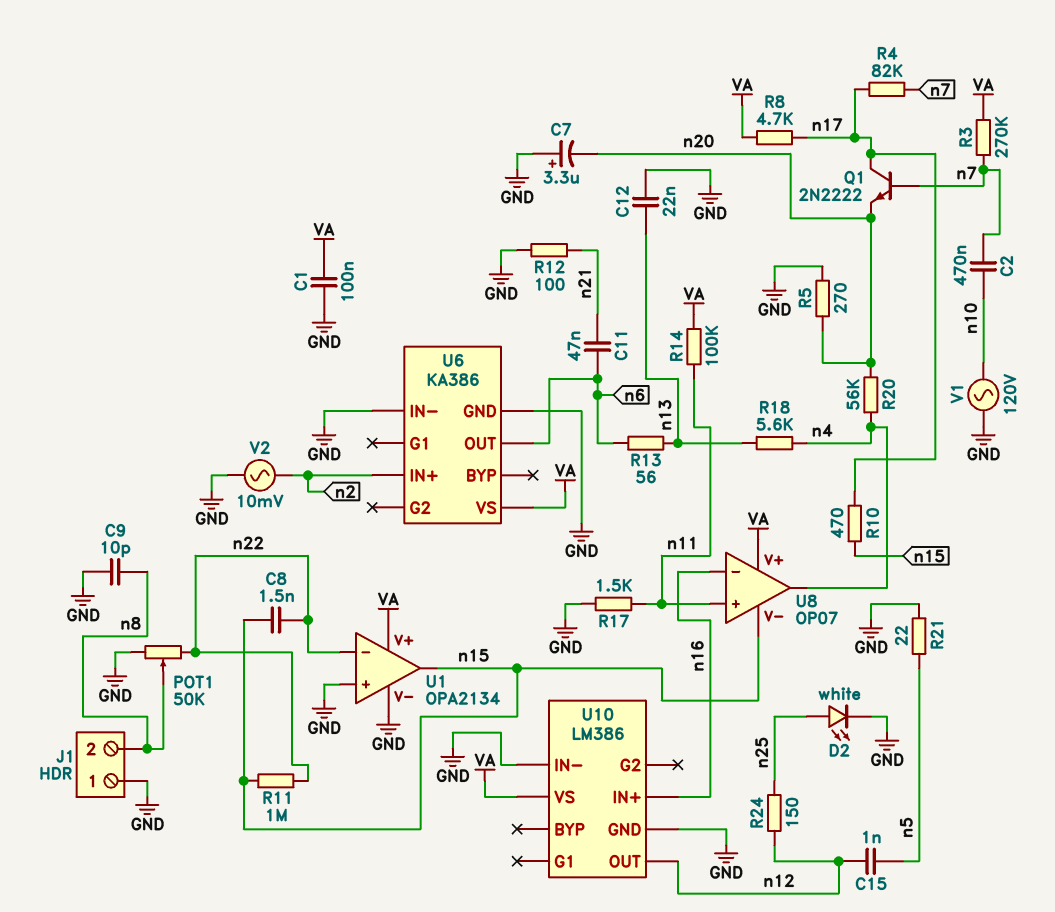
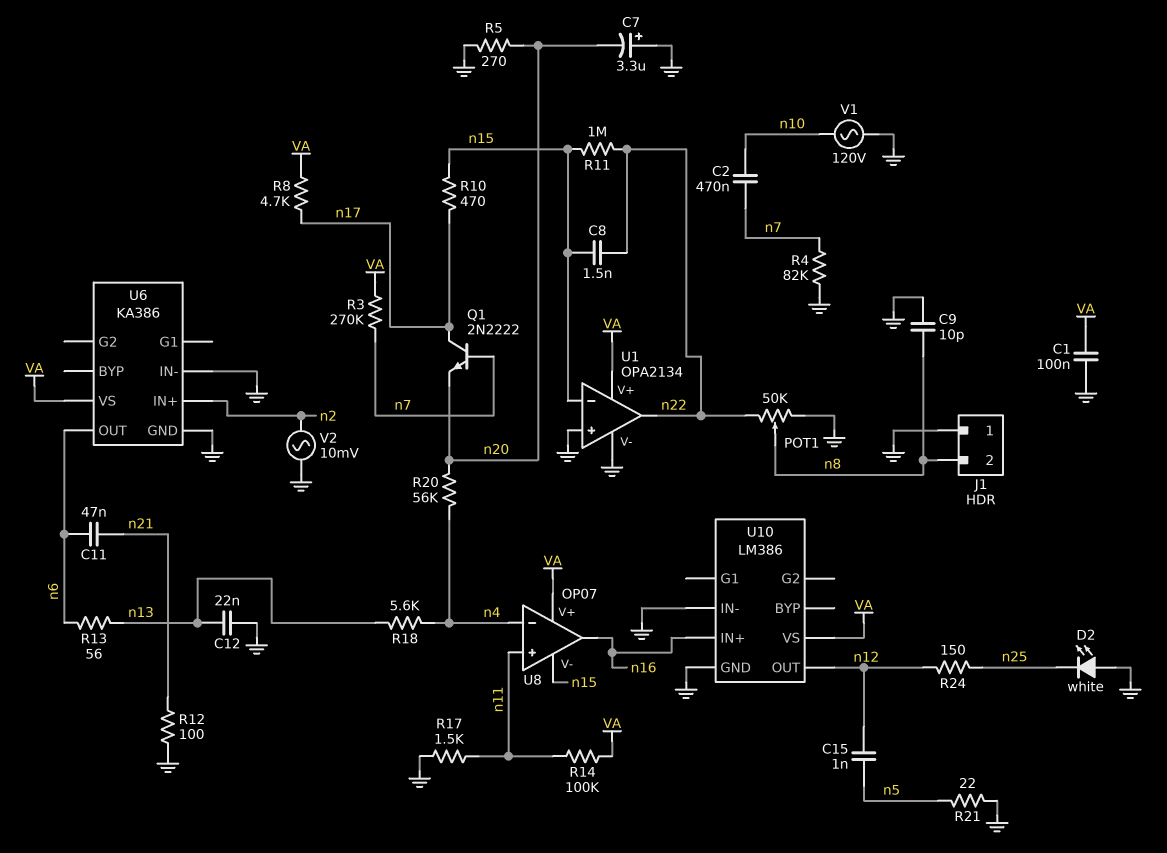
D2: LED white (A n25, K GND) -> LED white (A GND, K n25)
R4: 82k (n7, n17) -> 82k (GND, n7)
U1 pin in-: n22 -> n15
U1 pin out: n15 -> n22
U8 pin in-: n16 -> n4
U8 pin out: n4 -> n16

